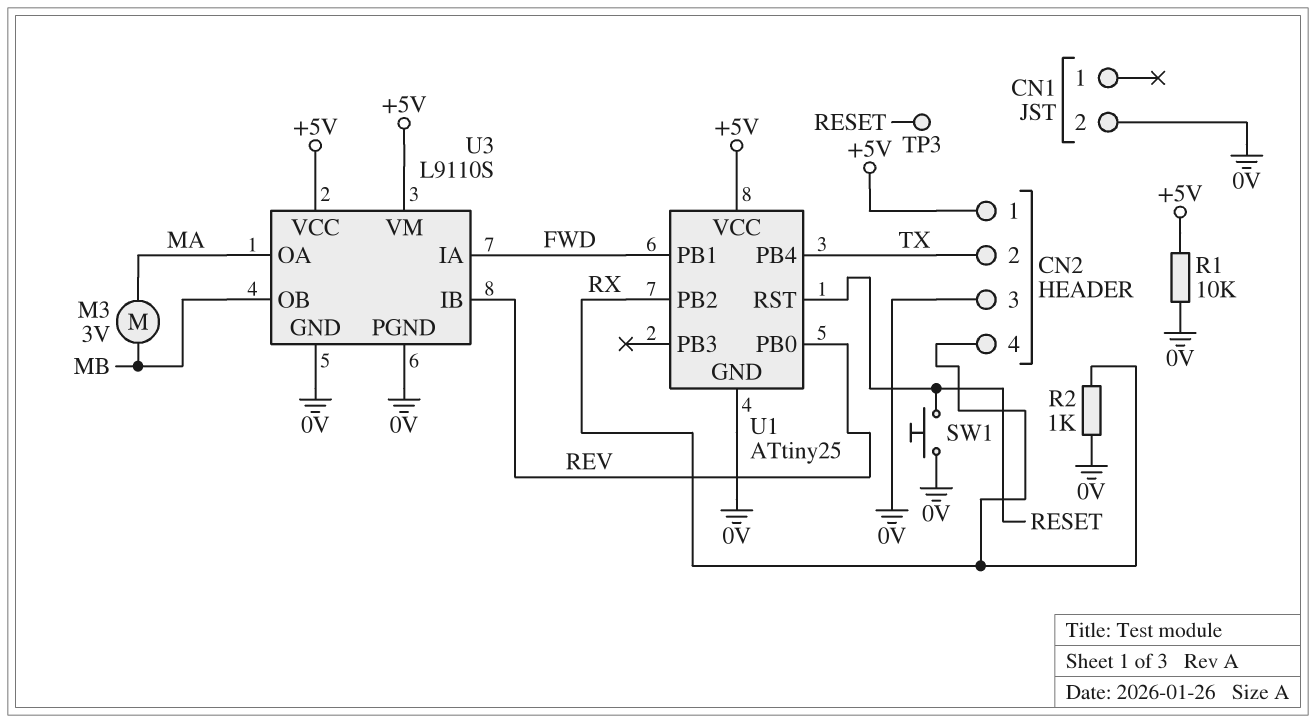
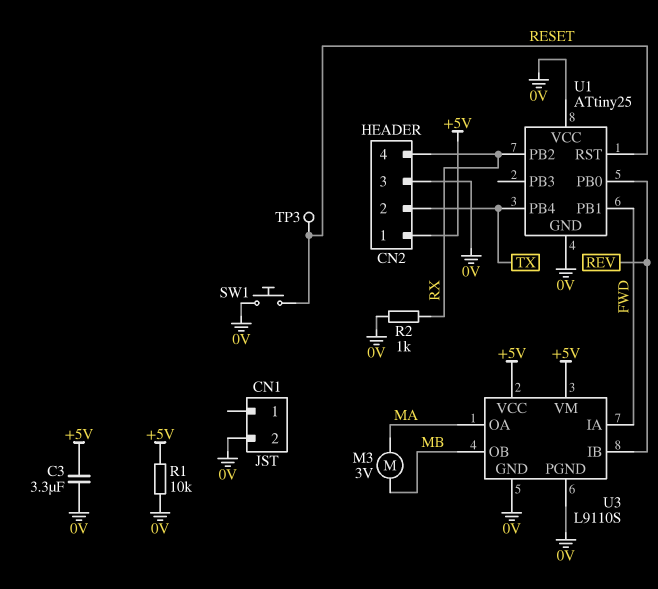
C3: none -> 3.3uF (+5V, 0V)
U1 pin VCC: +5V -> 0V

